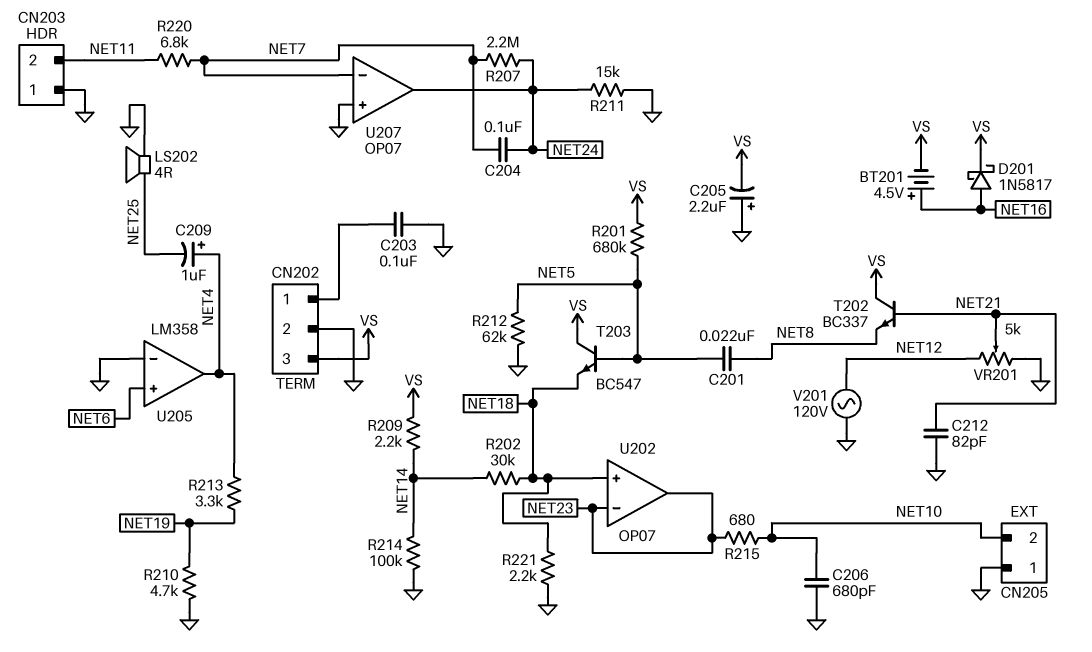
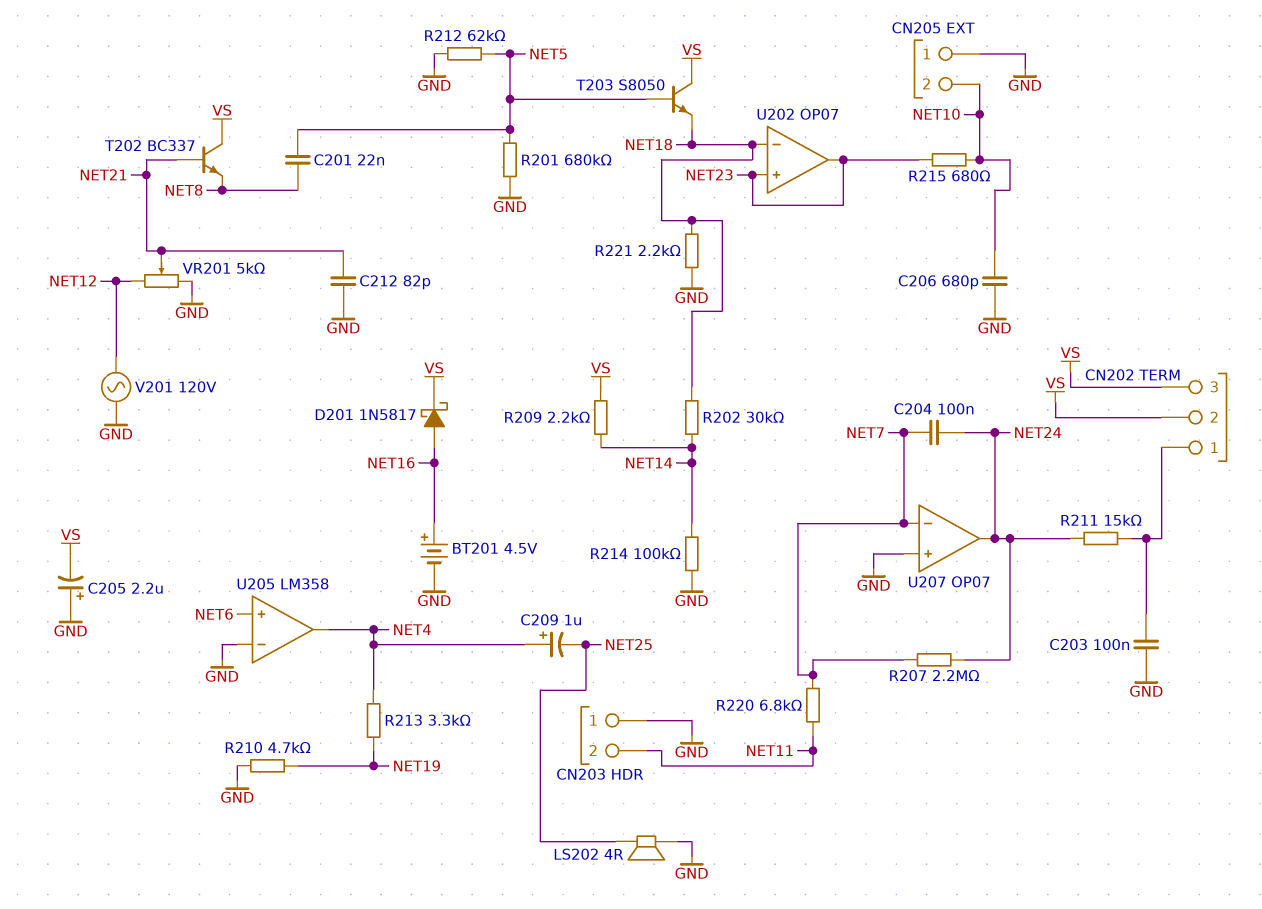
BT201: 4.5V (plus NET16, minus VS) -> 4.5V (plus NET16, minus GND)
CN202 pin 2: GND -> VS
R201: 680k (NET5, VS) -> 680k (GND, NET5)
R211: 15k (GND, NET24) -> 15k (CN202/1, NET24)
T203: NPN BC547 (B NET5, C VS, E NET18) -> NPN S8050 (B NET5, C VS, E NET18)
U202 pin in+: NET18 -> NET23
U202 pin in-: NET23 -> NET18

